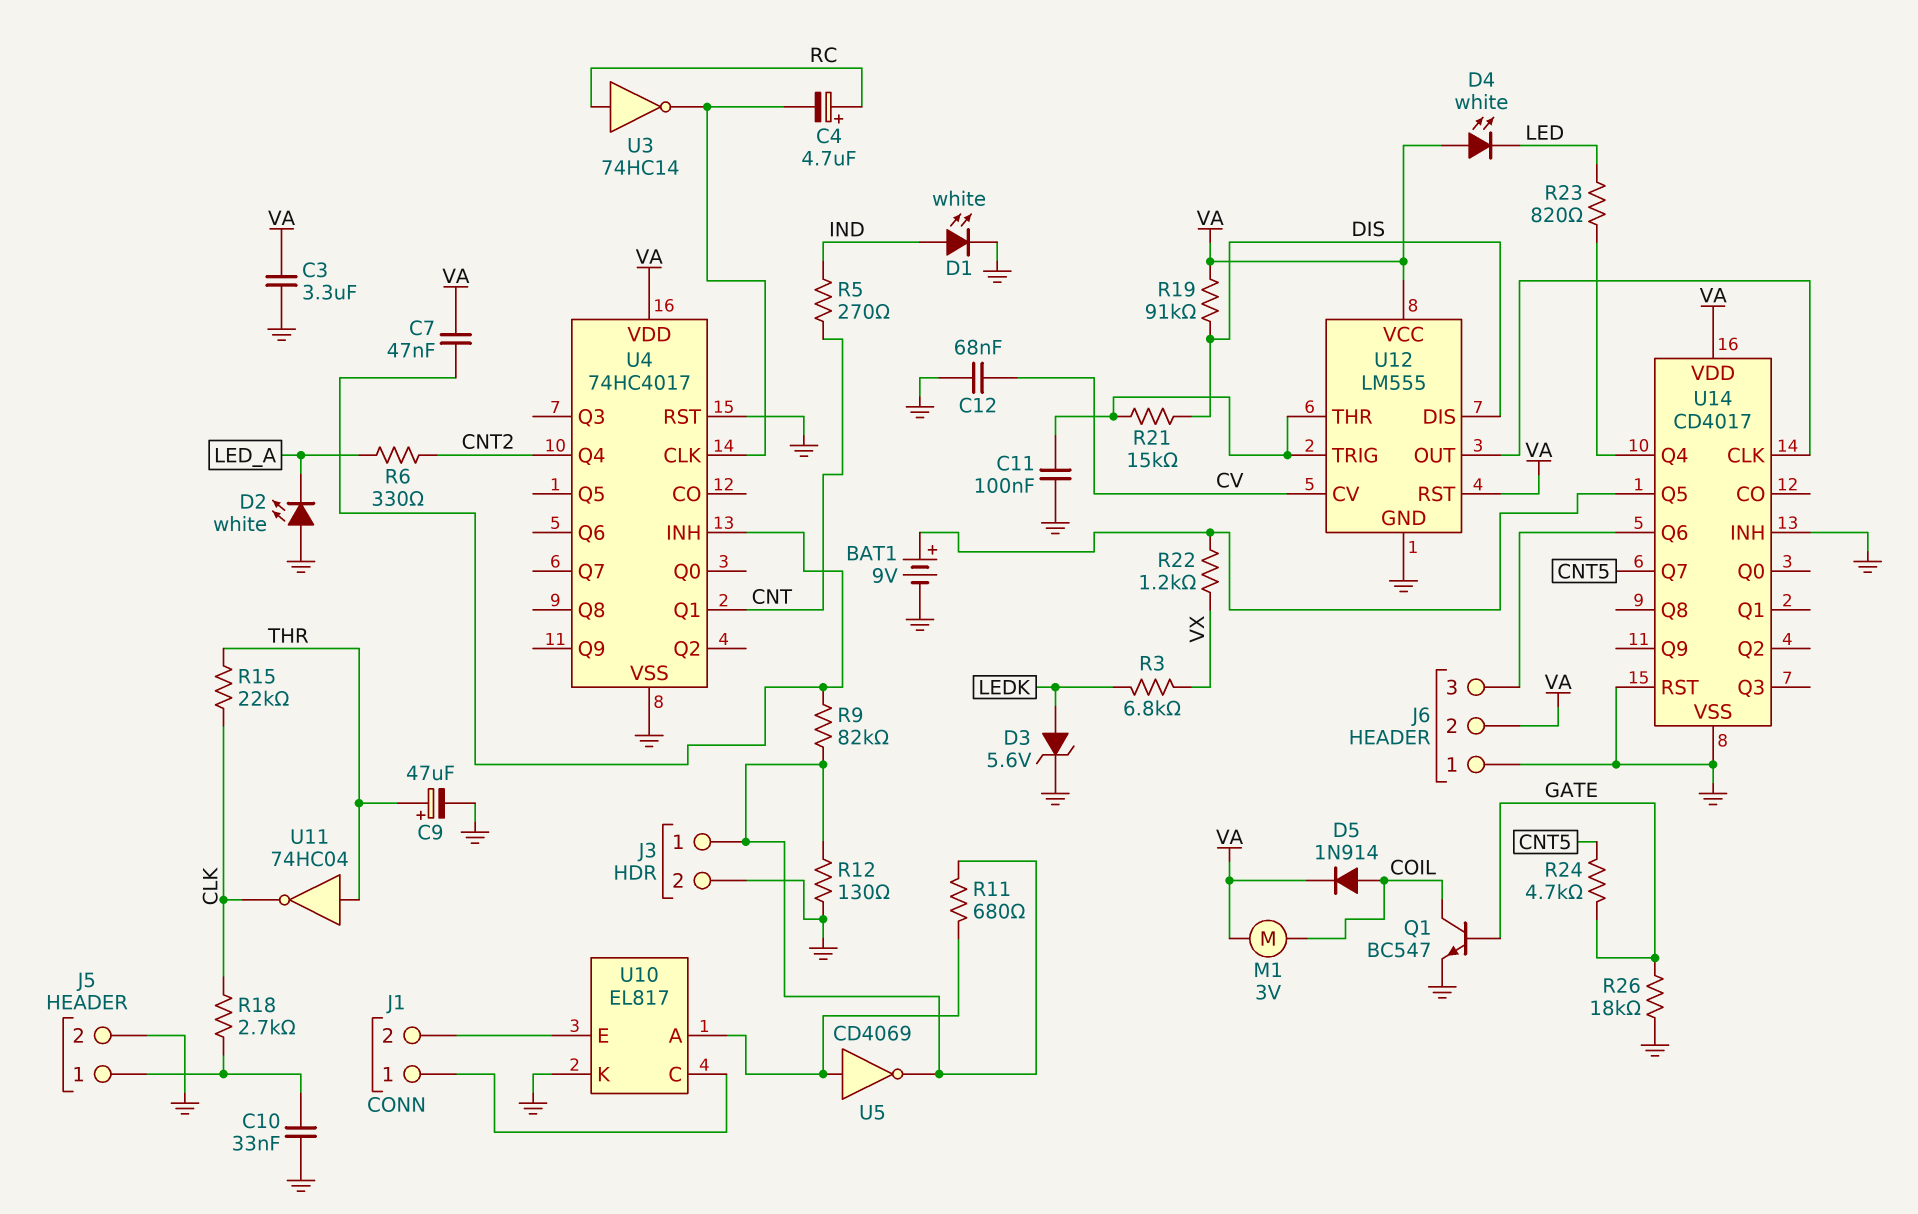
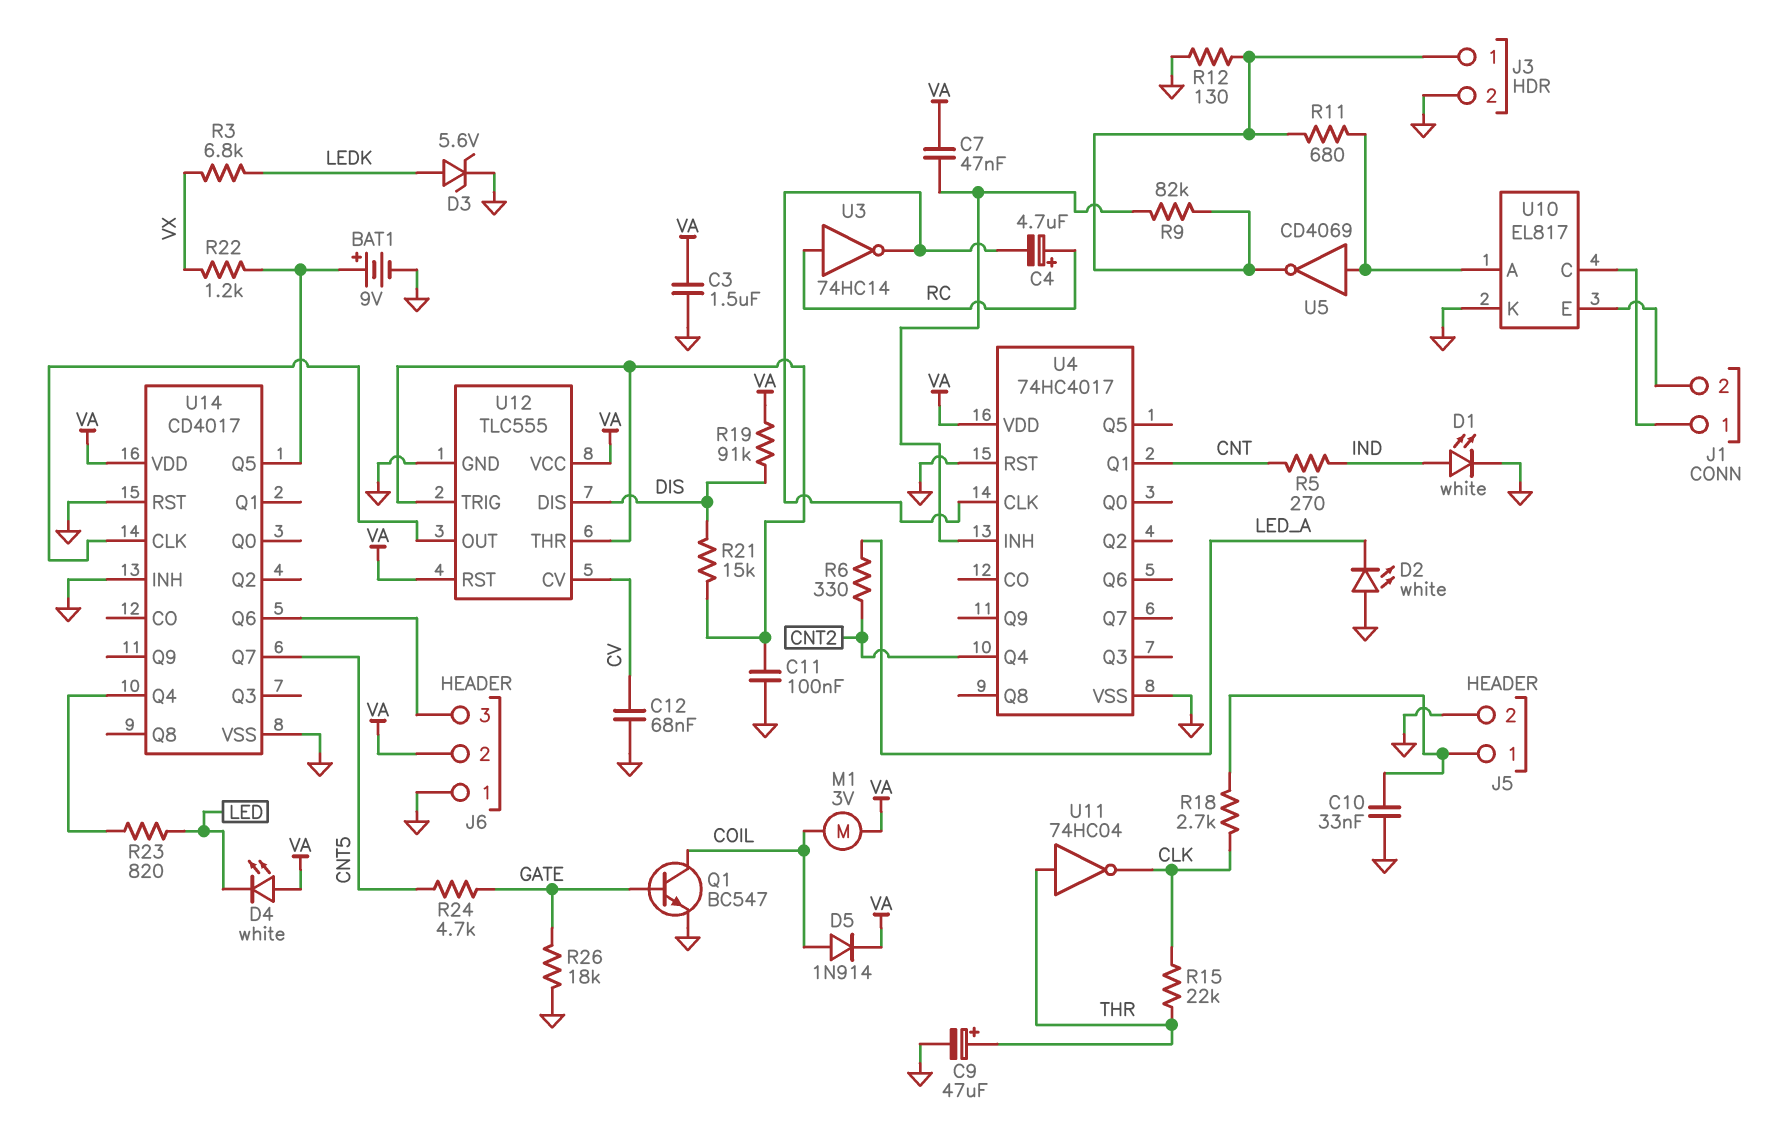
C3: 3.3uF (GND, VA) -> 1.5uF (GND, VA)
U12: LM555 -> TLC555

